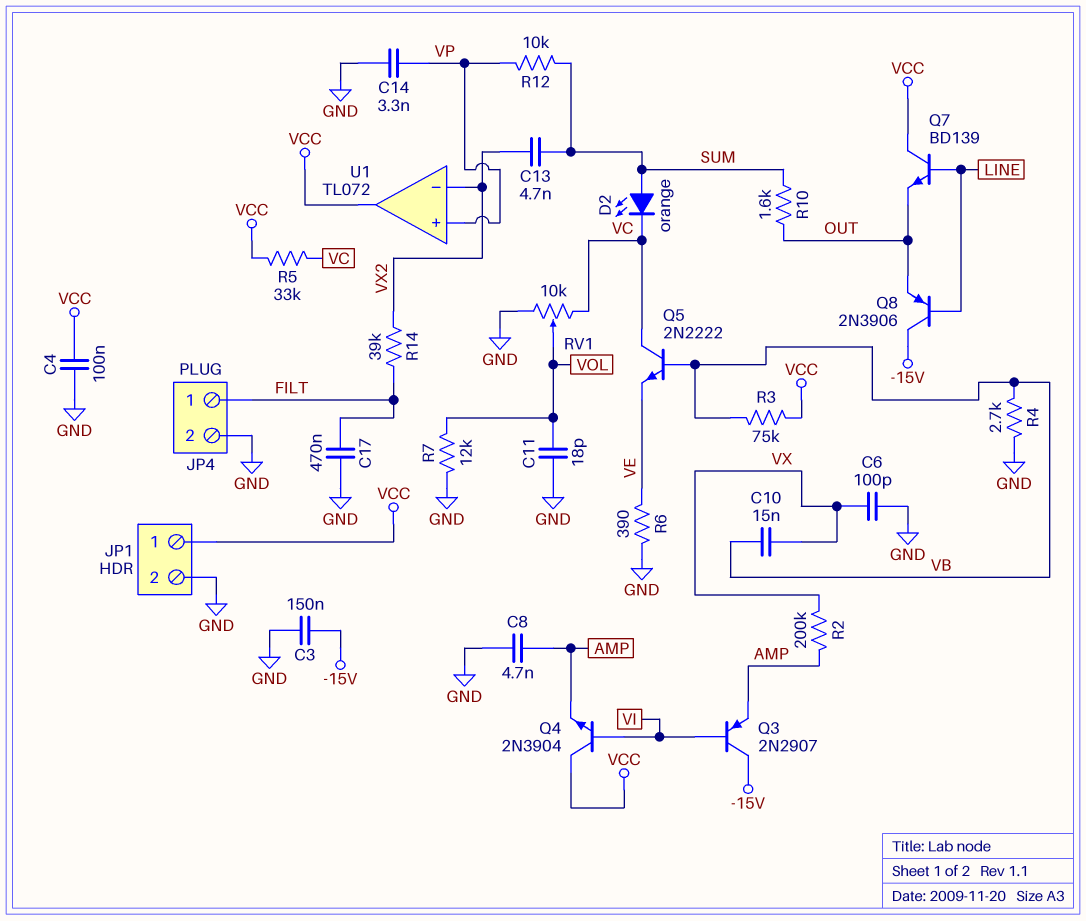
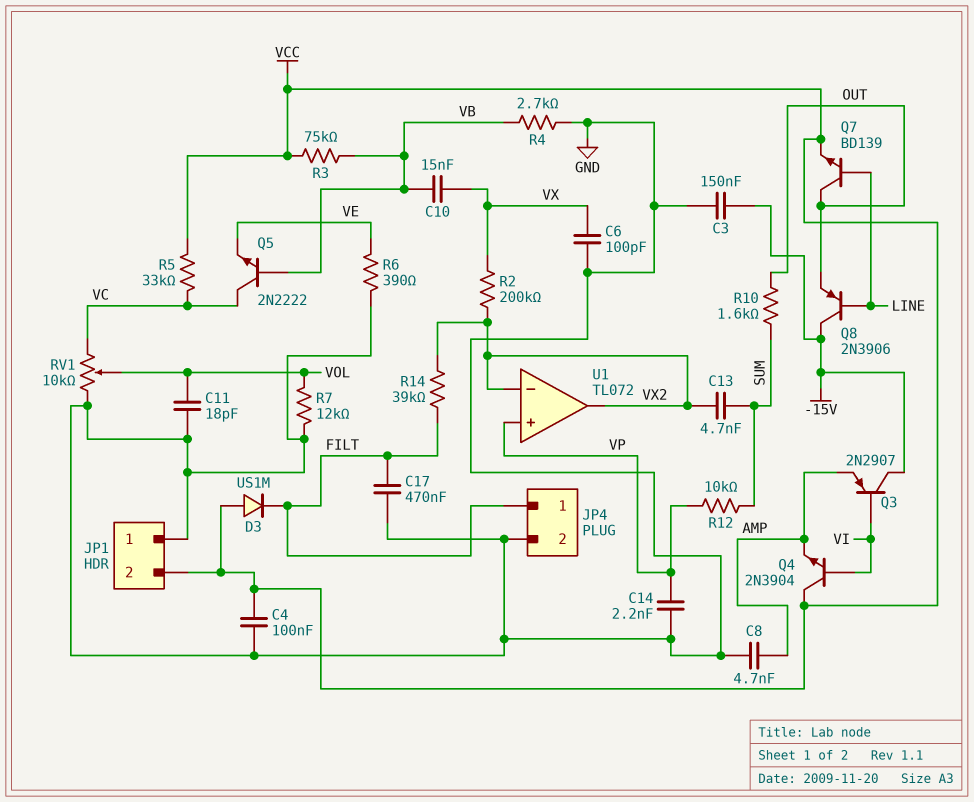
C14: 3.3nF (GND, VP) -> 2.2nF (GND, VP)
D2: LED orange (A SUM, K VC) -> none
D3: none -> diode US1M (A VCC, K FILT)
JP1 pin 1: VCC -> GND
JP1 pin 2: GND -> VCC
Q7: NPN BD139 (B LINE, C VCC, E OUT) -> NPN BD139 (B LINE, C OUT, E VCC)
R2: 200k (AMP, VX) -> 200k (VX, VX2)
U1 pin out: VCC -> VX2

